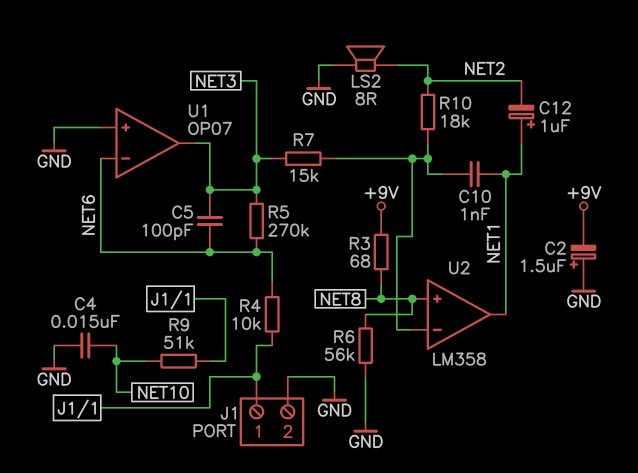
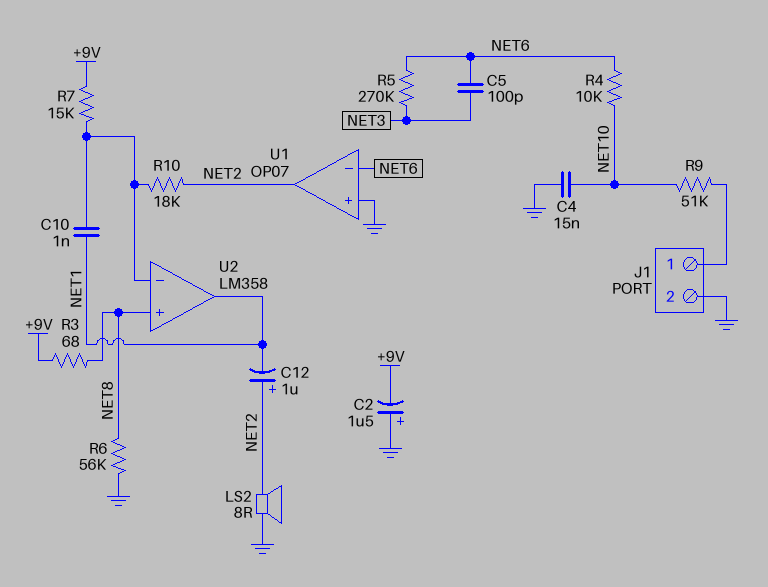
C12: 1uF (plus NET1, minus NET2) -> 1uF (plus NET2, minus NET1)
R4: 10k (J1/1, NET6) -> 10k (NET6, NET10)
R7: 15k (NET3, U2/in-) -> 15k (+9V, U2/in-)
U1 pin out: NET3 -> NET2

